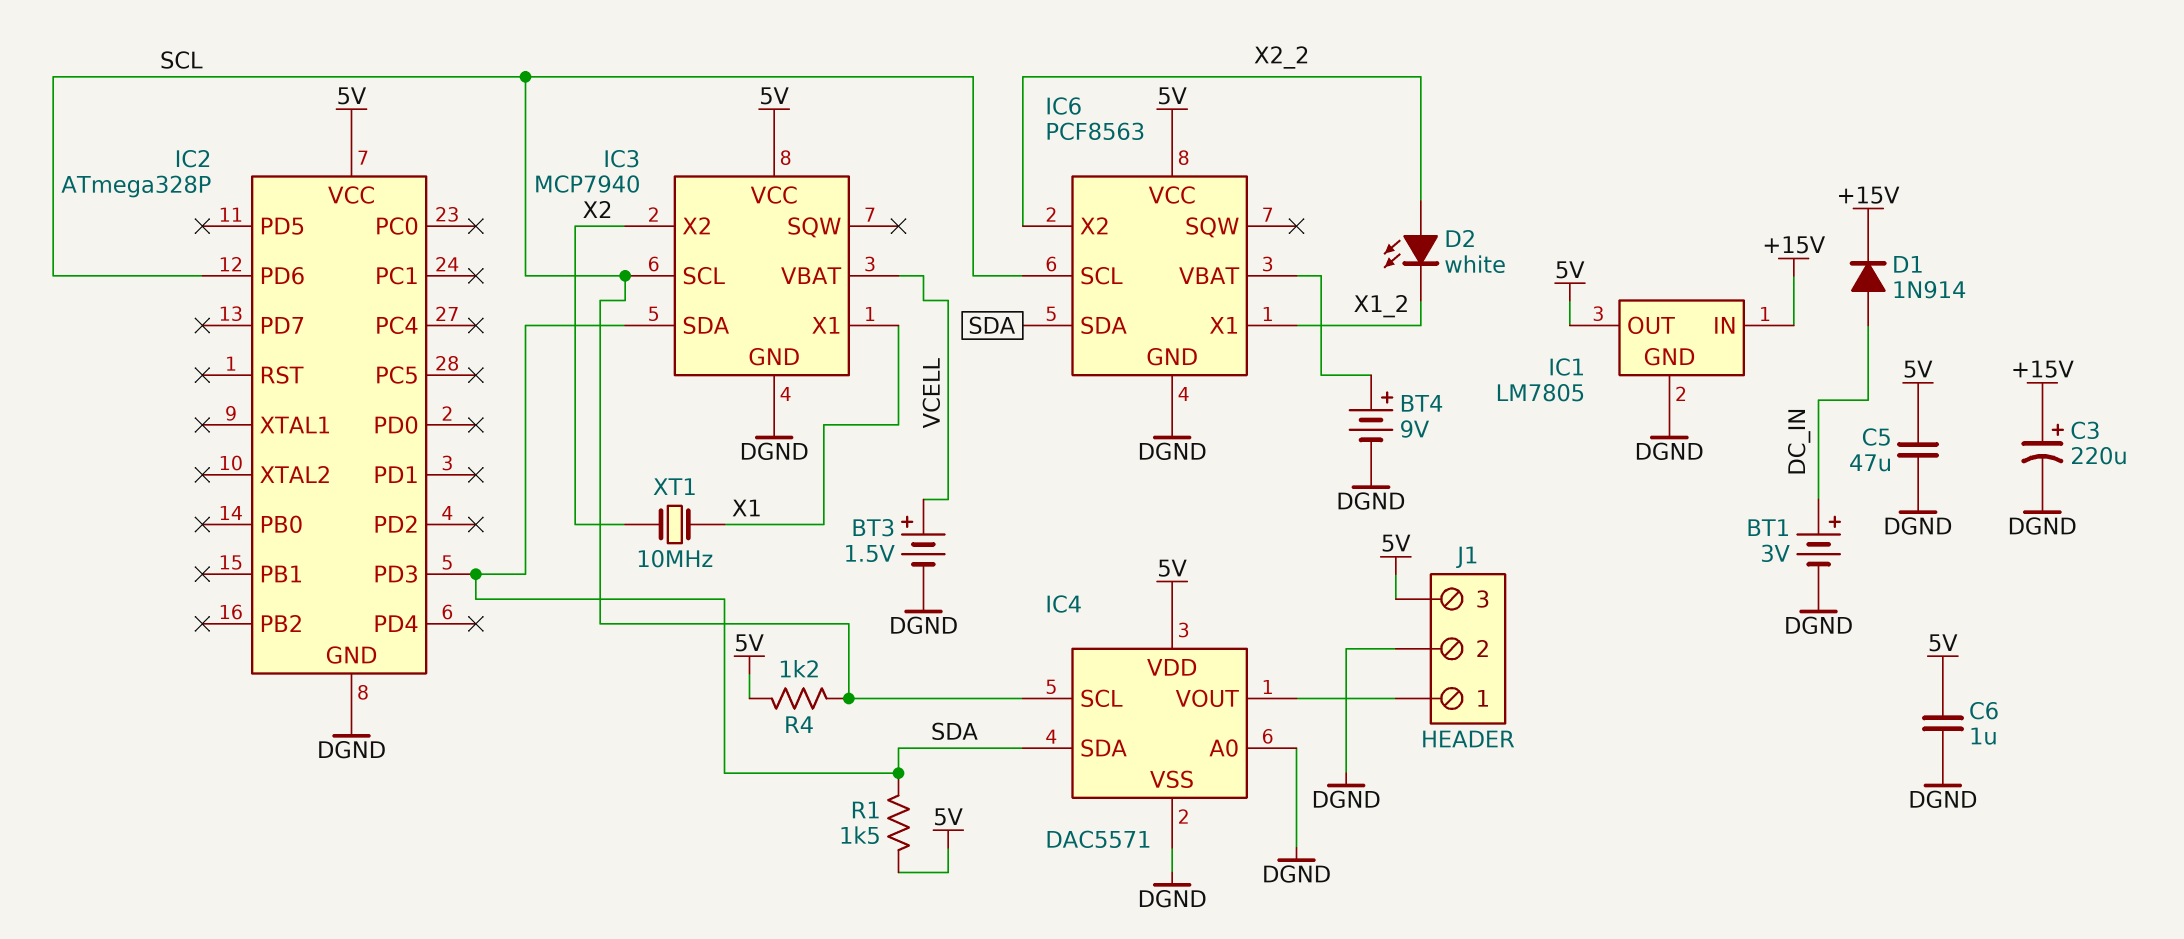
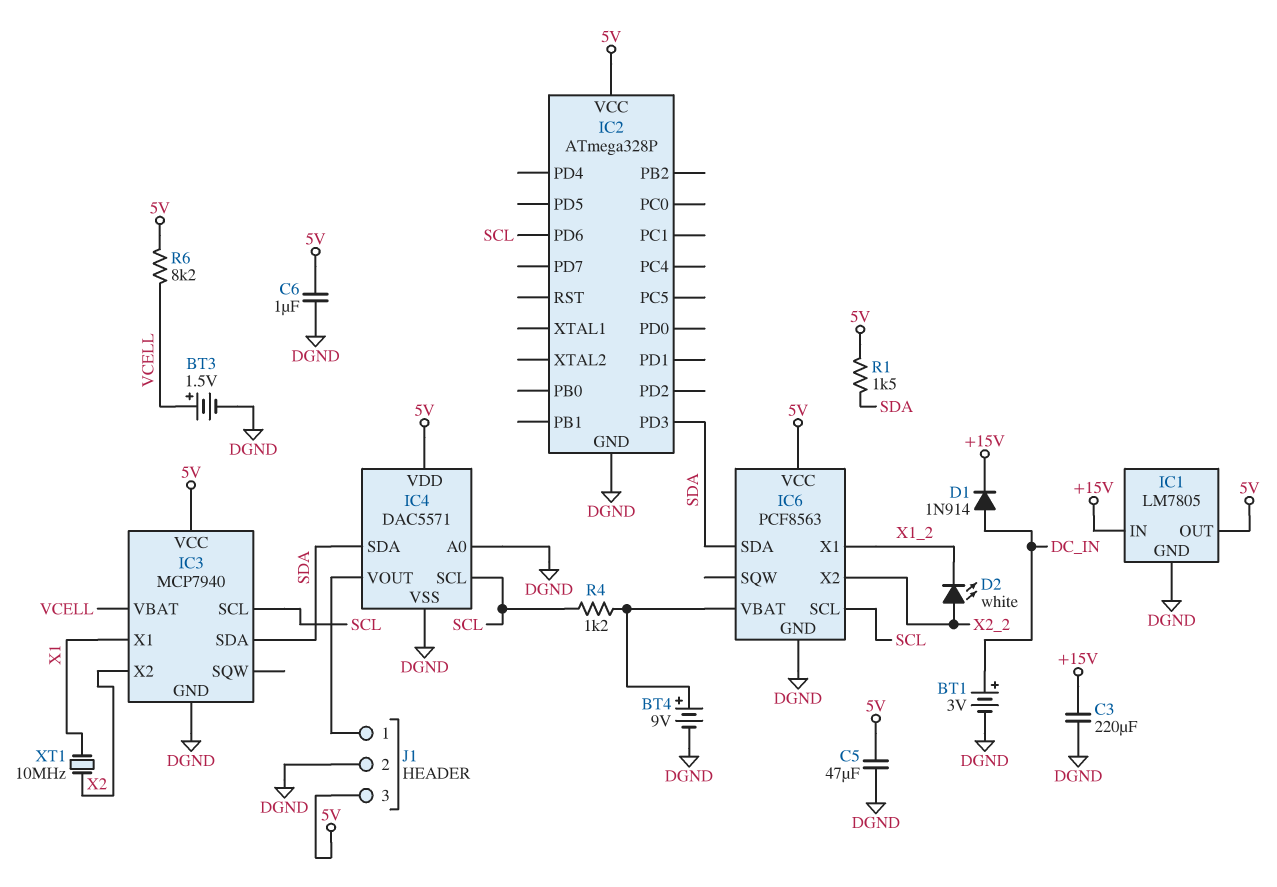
C3: 220uF (plus +15V, minus DGND) -> 220uF (+15V, DGND)
R4: 1.2k (5V, SCL) -> 1.2k (IC6/VBAT, SCL)
R6: none -> 8.2k (5V, VCELL)

